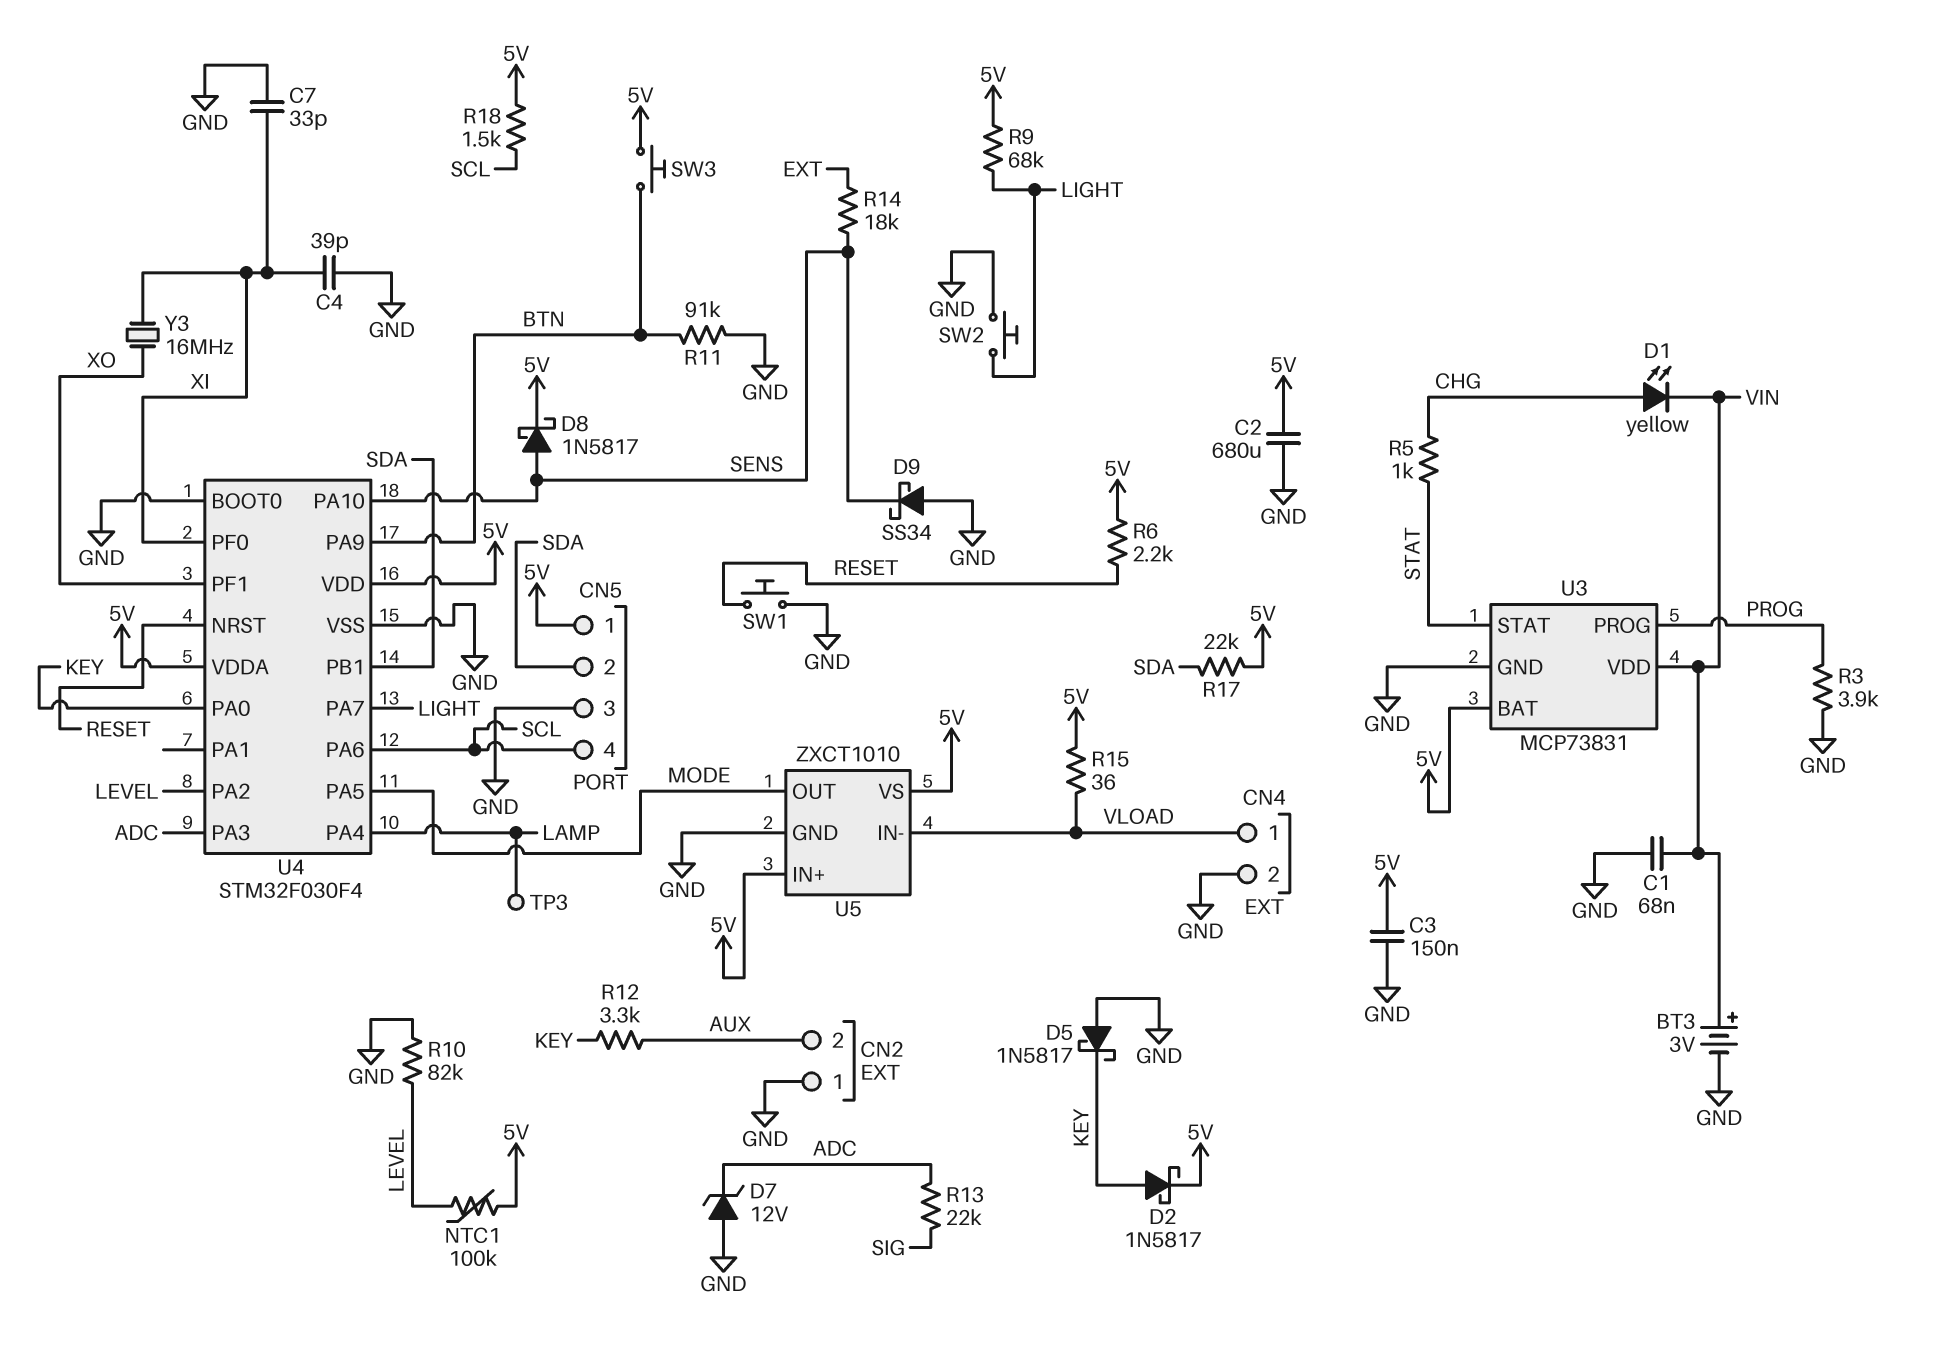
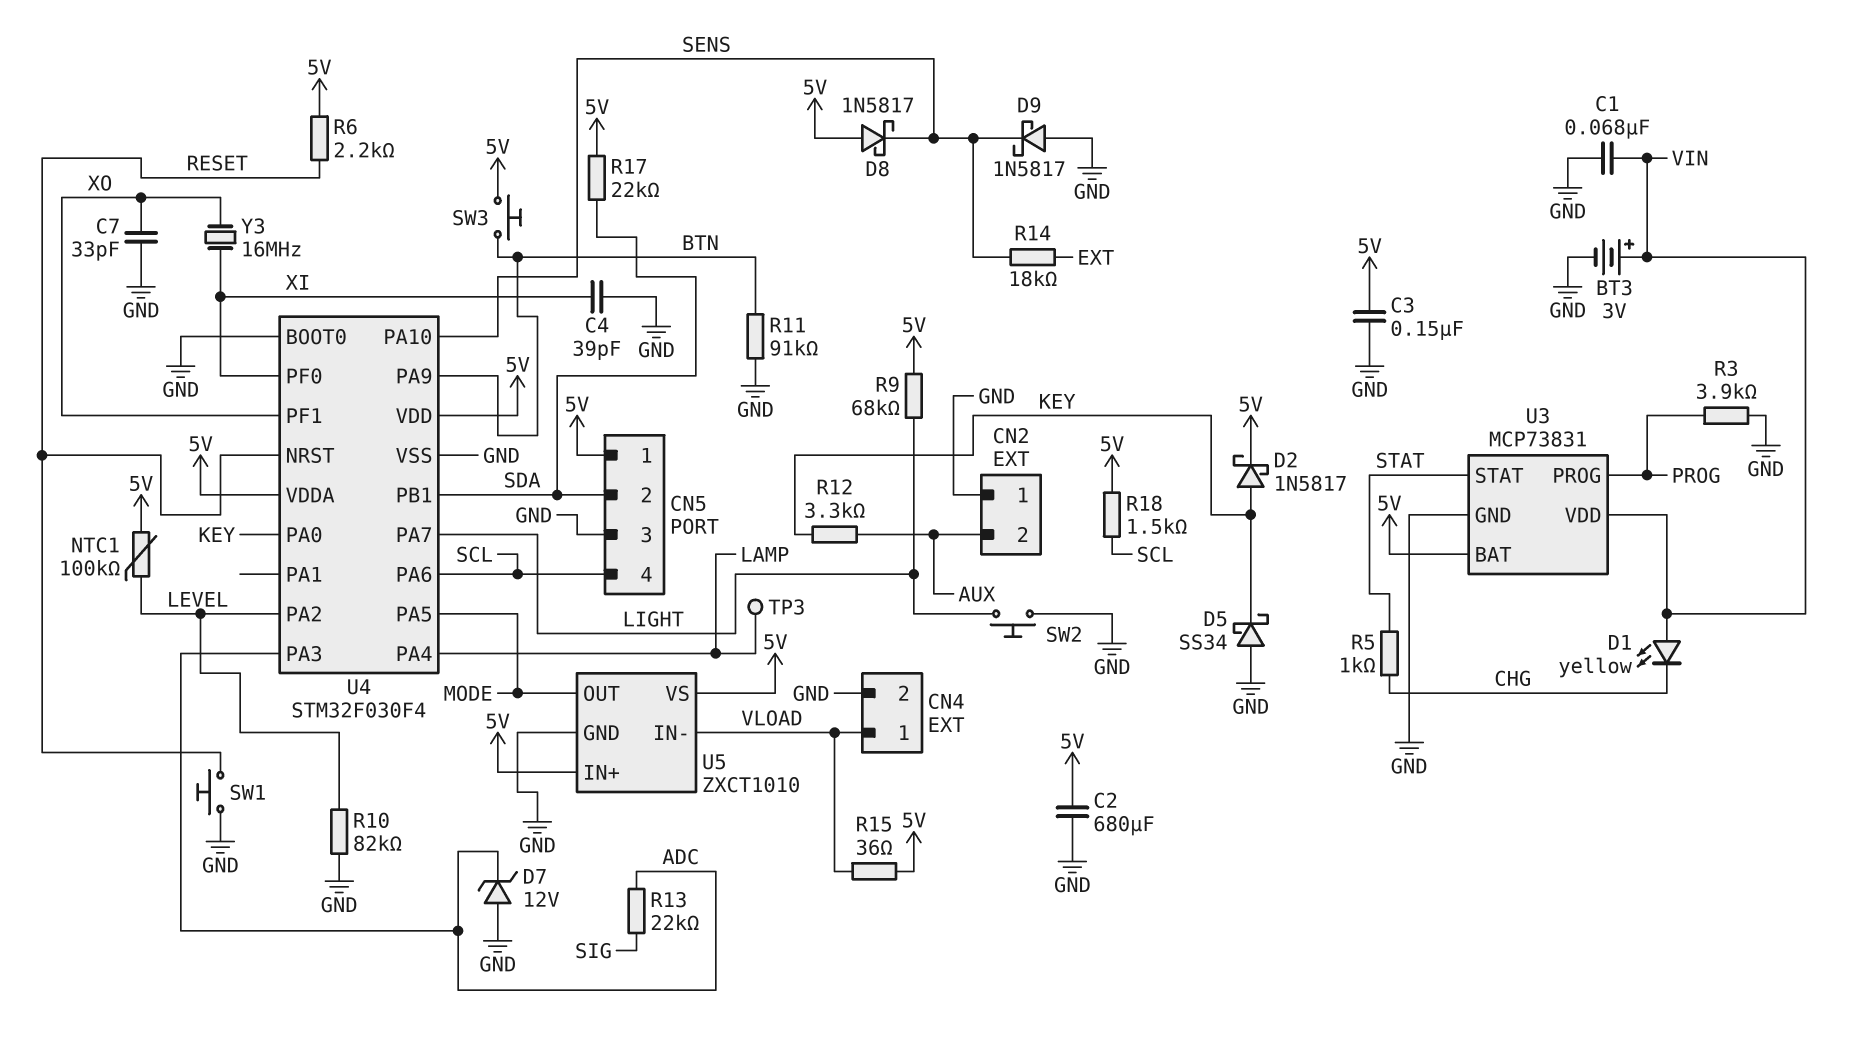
C7: 33pF (GND, XI) -> 33pF (GND, XO)
D1: LED yellow (A CHG, K VIN) -> LED yellow (A VIN, K CHG)
D5: schottky 1N5817 (A GND, K KEY) -> schottky SS34 (A GND, K KEY)
D8: schottky 1N5817 (A SENS, K 5V) -> schottky 1N5817 (A 5V, K SENS)
D9: schottky SS34 (A GND, K SENS) -> schottky 1N5817 (A GND, K SENS)

